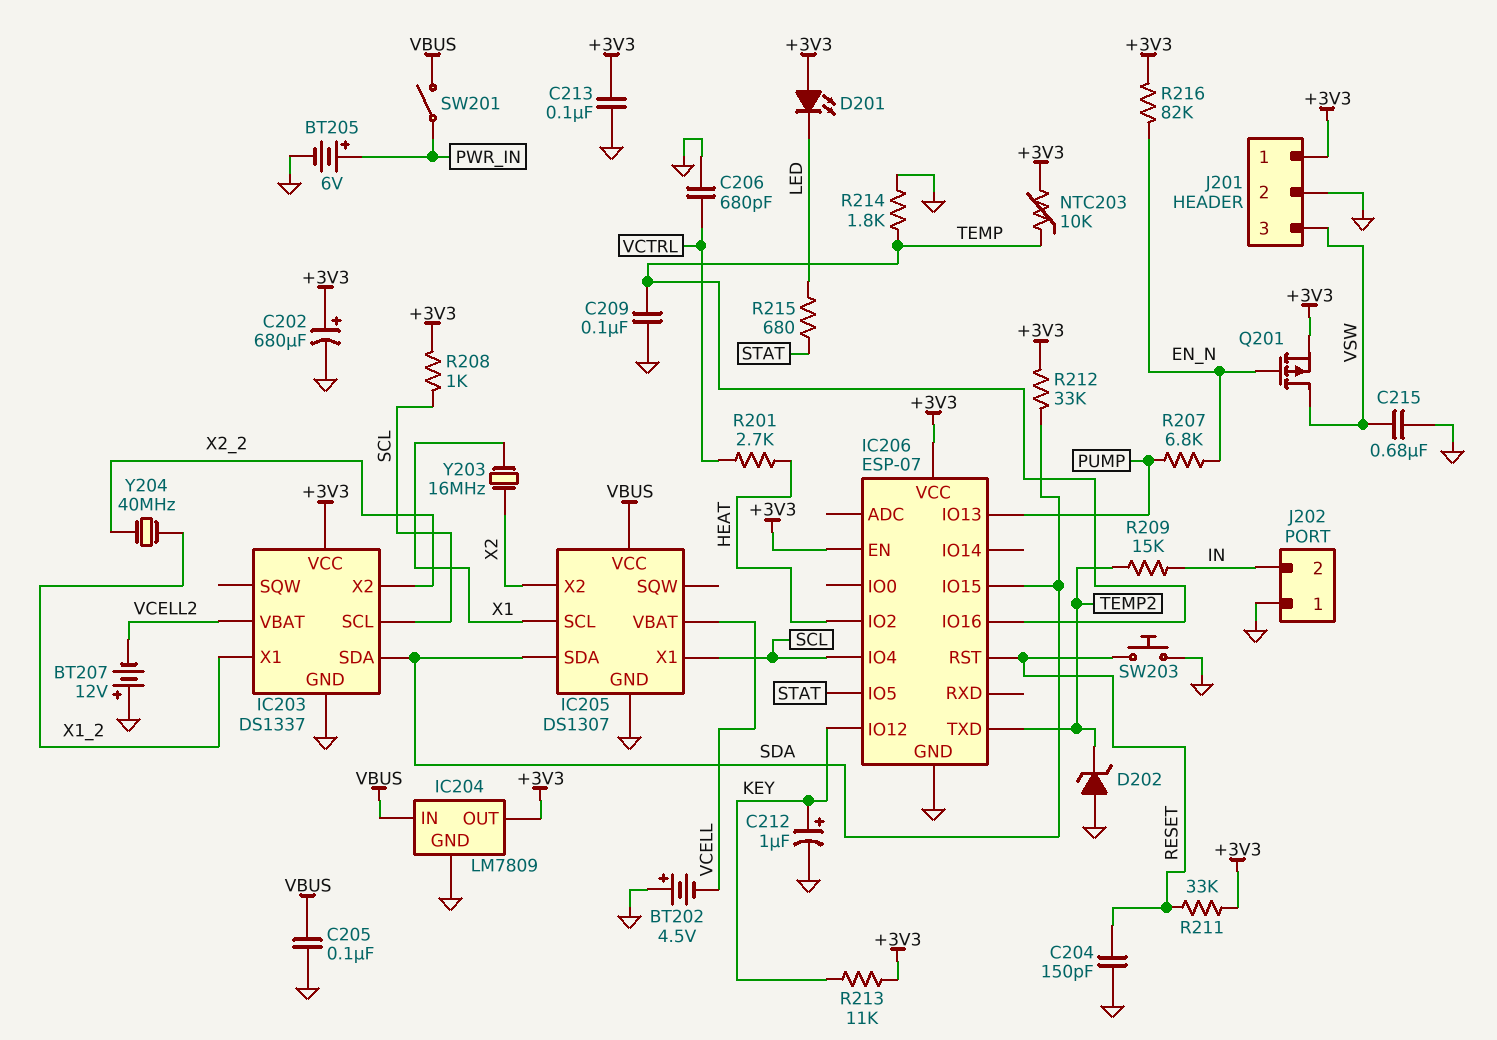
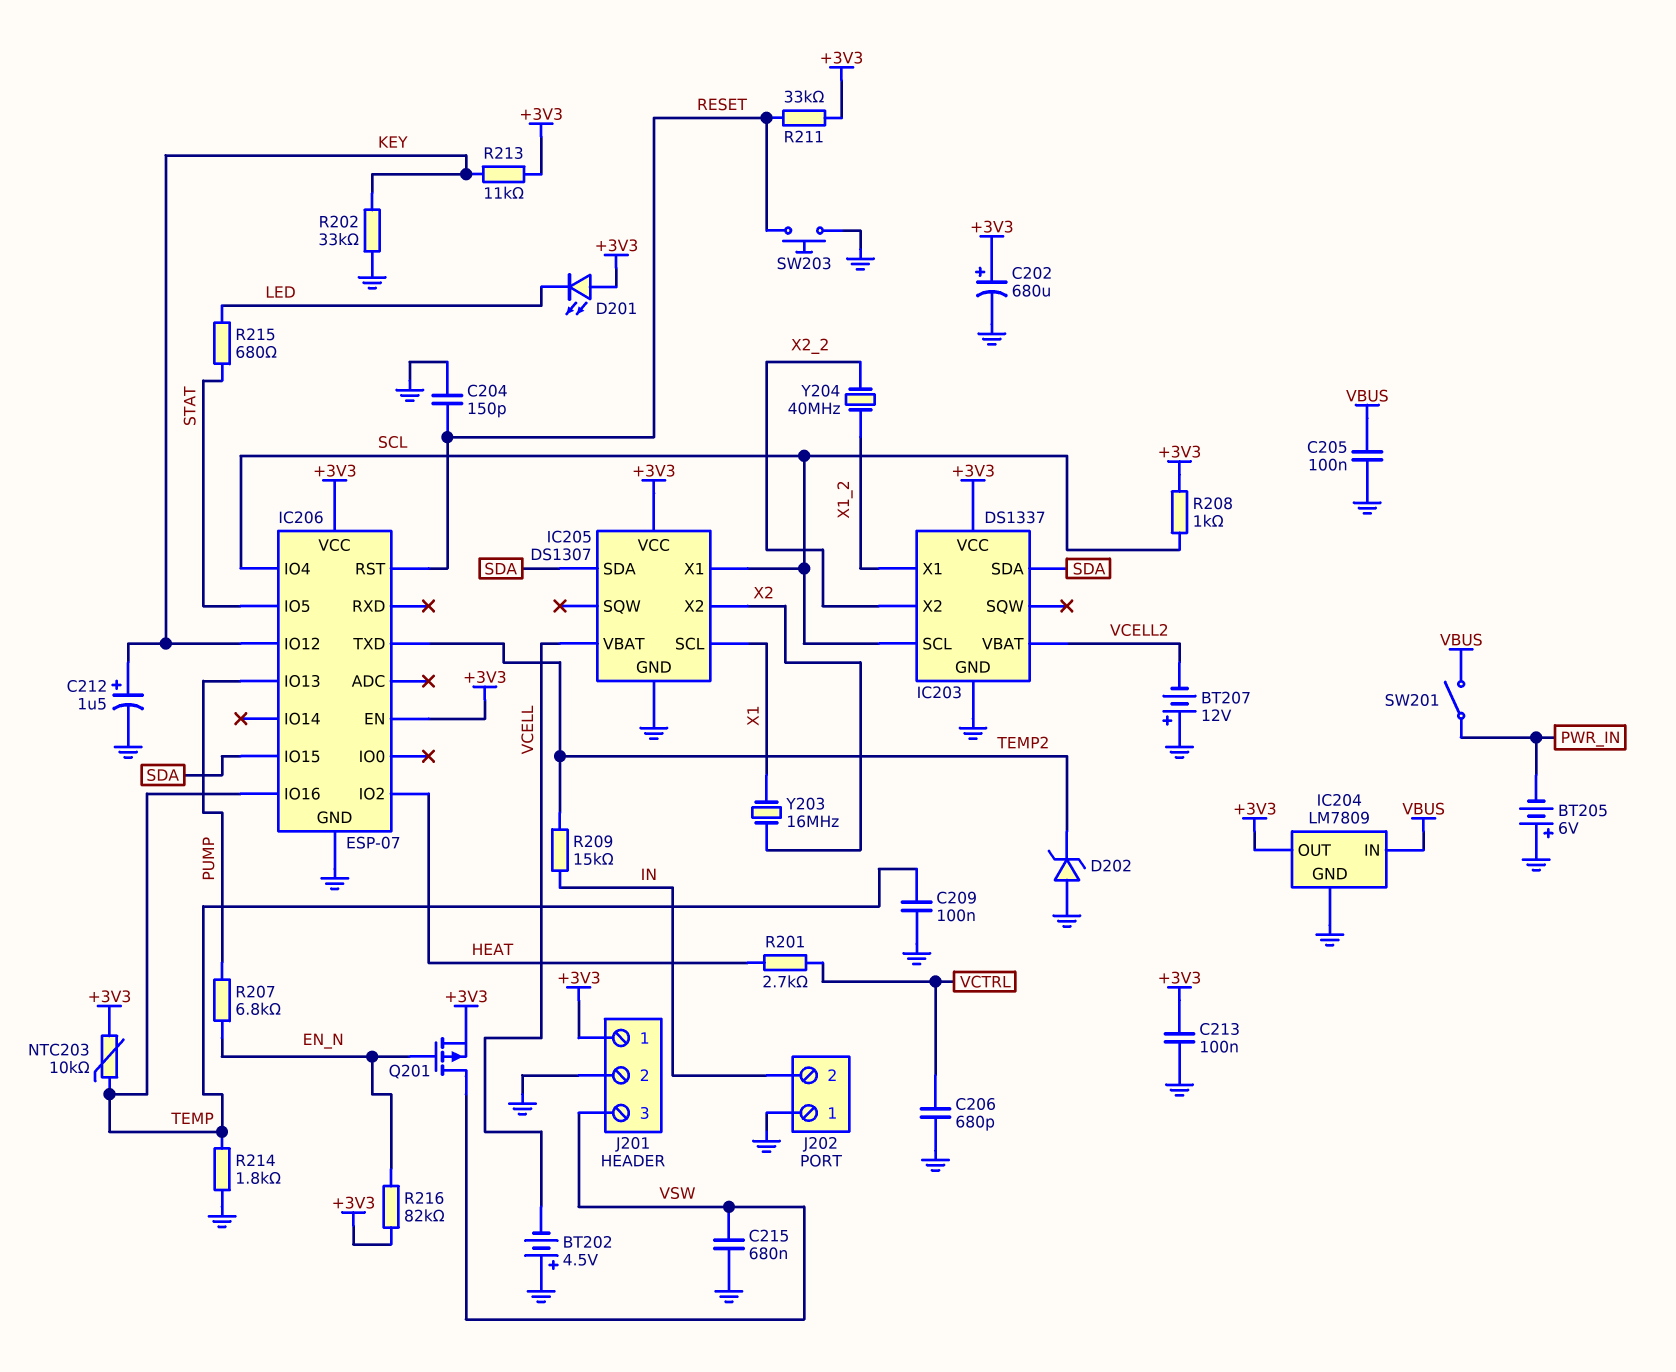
BT205: 6V (plus PWR_IN, minus GND) -> 6V (plus GND, minus PWR_IN)
C212: 1uF (plus KEY, minus GND) -> 1.5uF (plus KEY, minus GND)
IC205 pin VCC: VBUS -> +3V3
R202: none -> 33k (GND, KEY)
R212: 33k (+3V3, SDA) -> none

